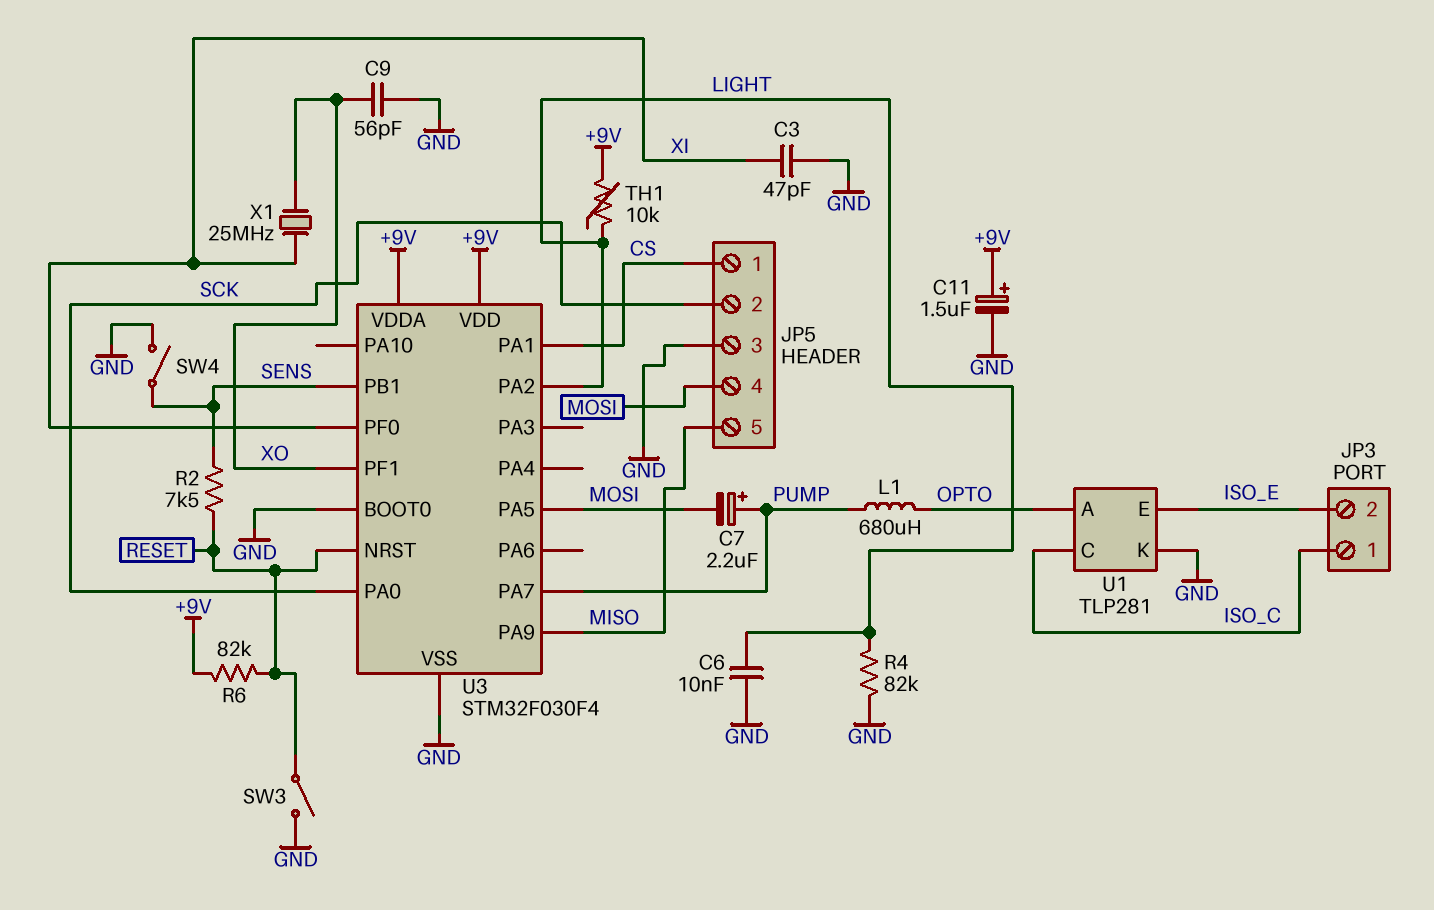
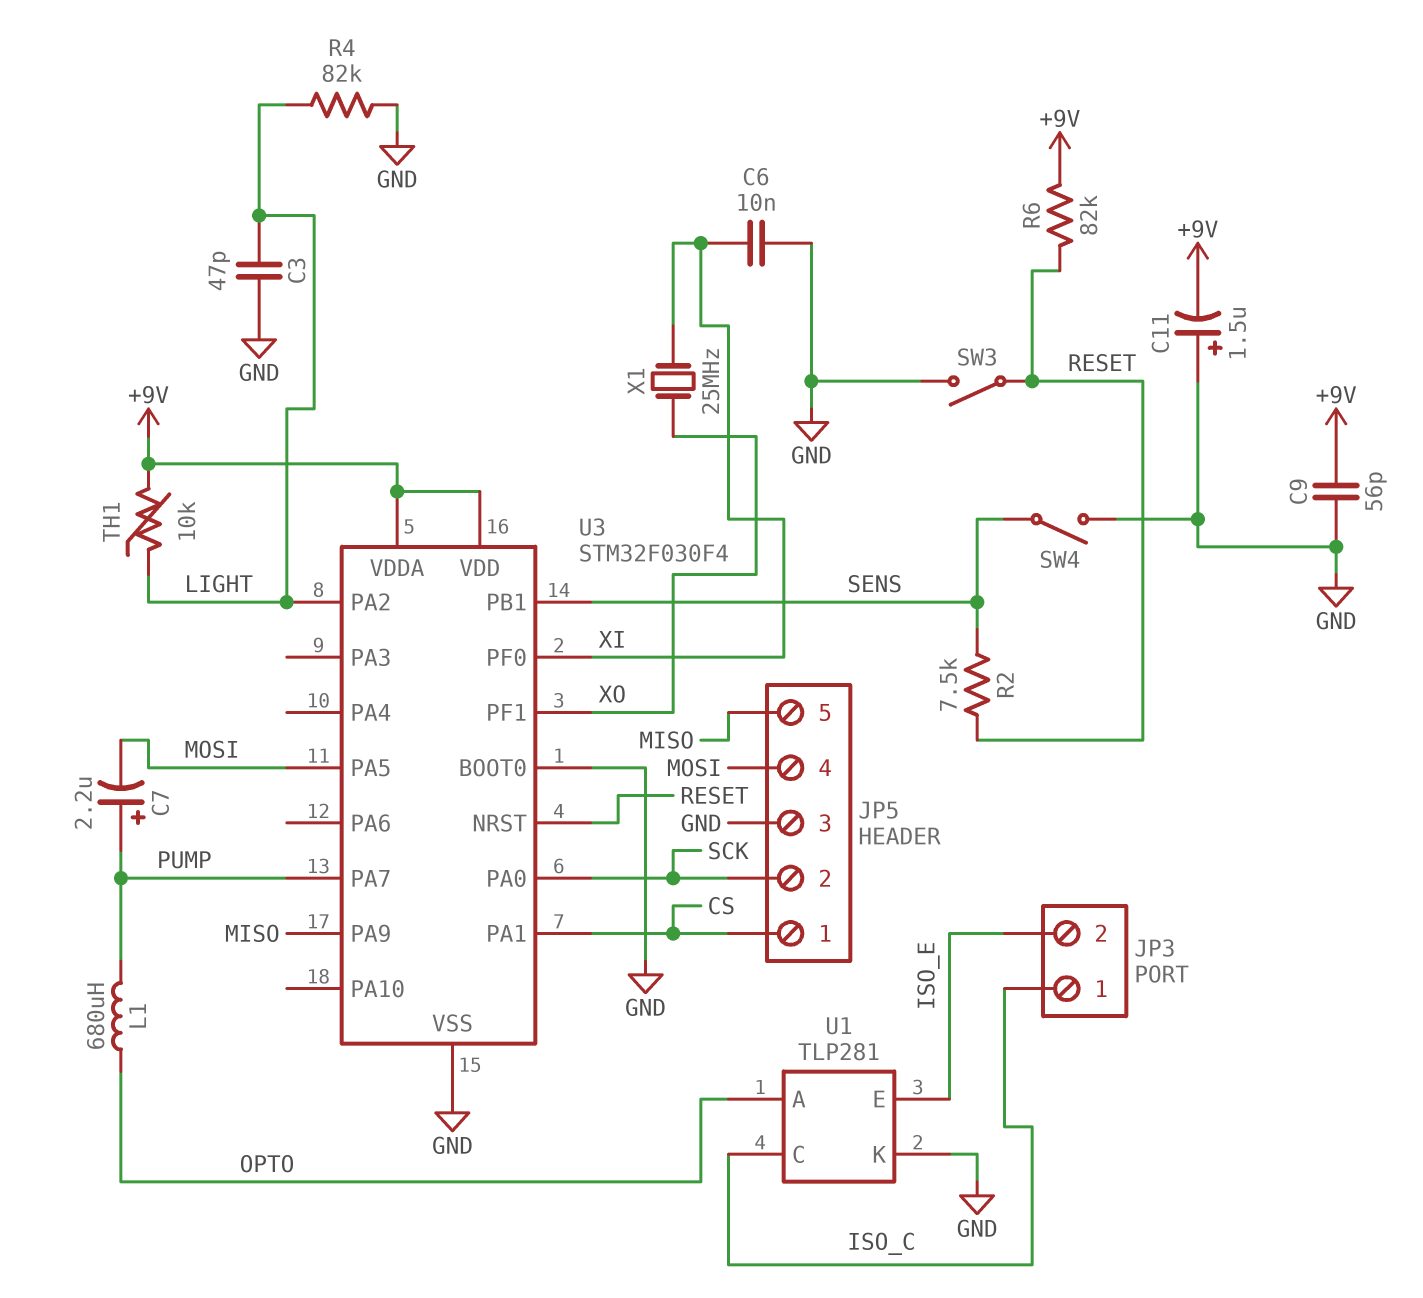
C3: 47pF (GND, XI) -> 47pF (GND, LIGHT)
C6: 10nF (GND, LIGHT) -> 10nF (GND, XI)
C9: 56pF (GND, XO) -> 56pF (+9V, GND)
C11: 1.5uF (plus +9V, minus GND) -> 1.5uF (plus GND, minus +9V)

